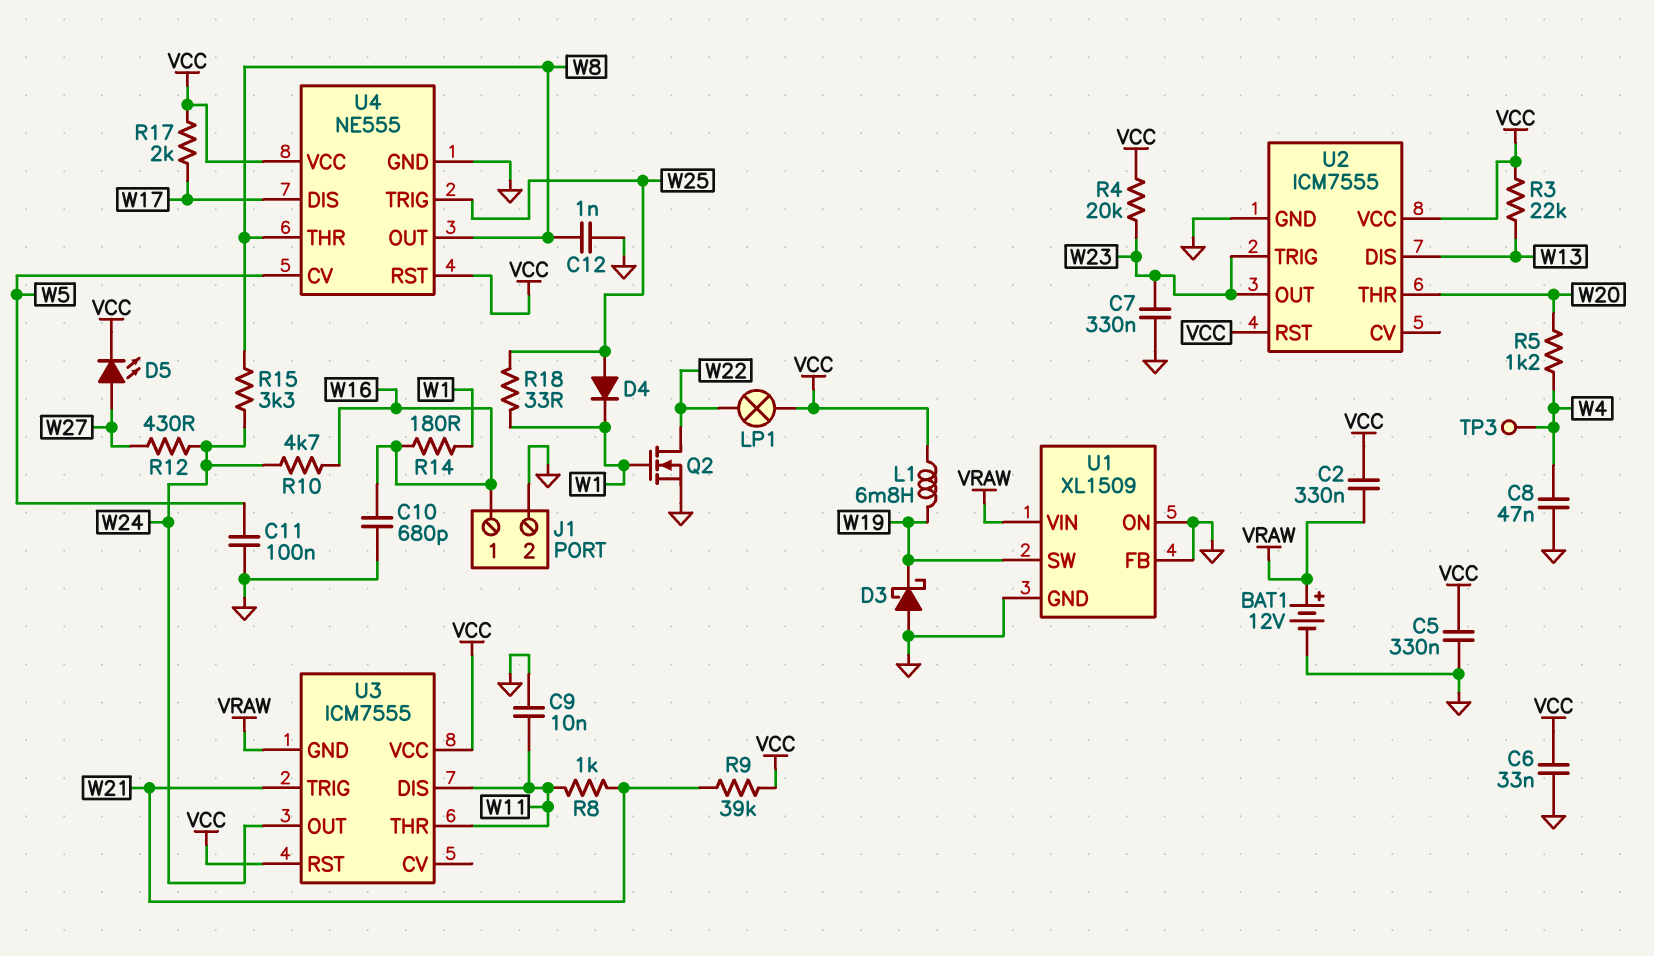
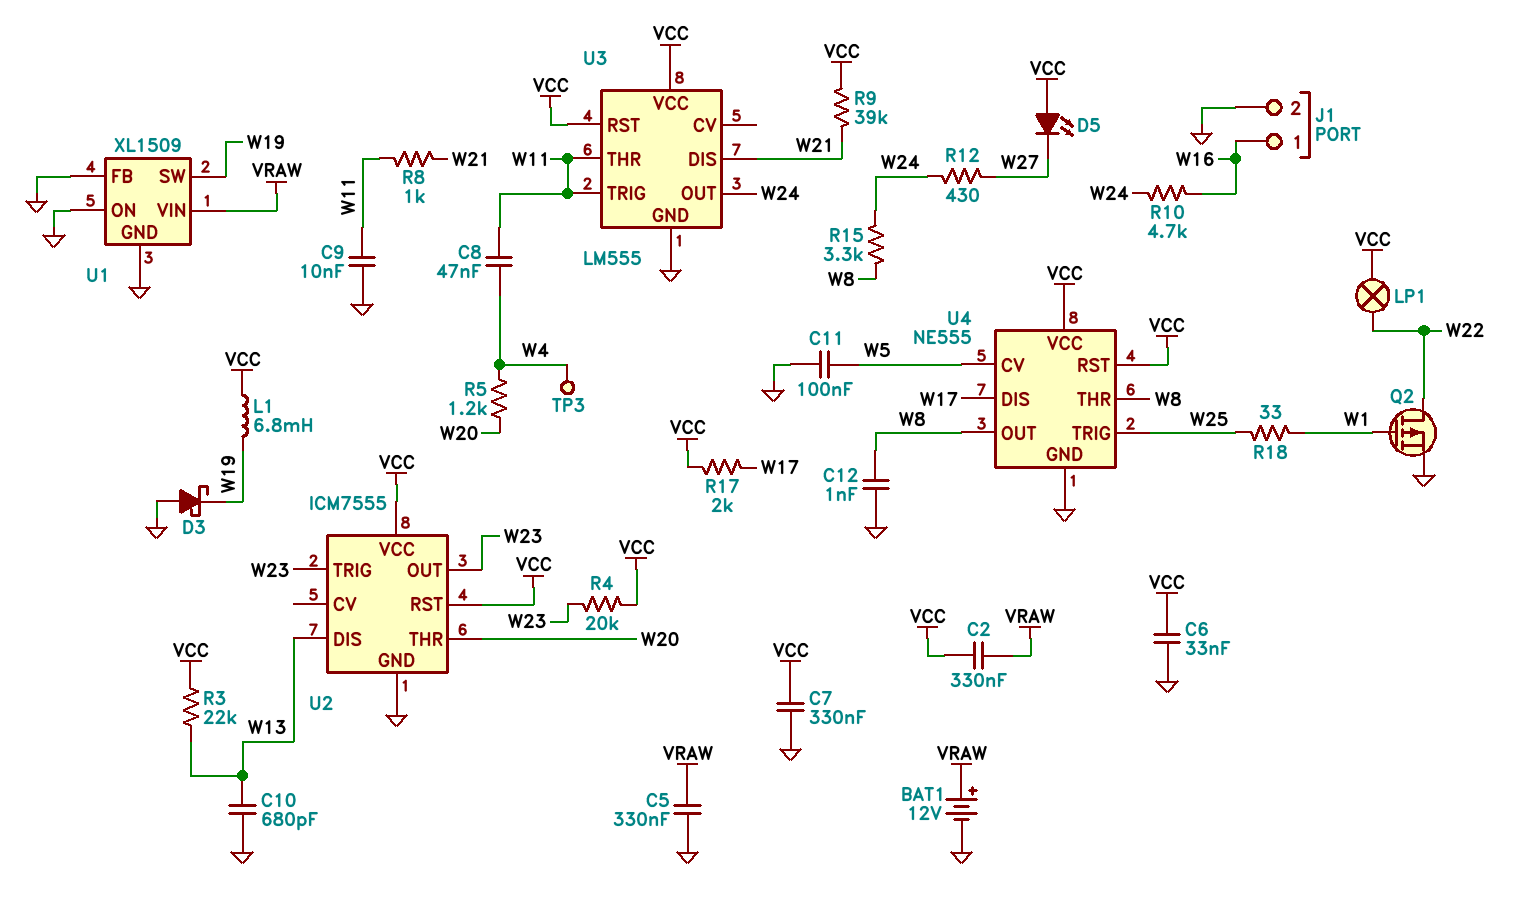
C5: 330nF (GND, VCC) -> 330nF (GND, VRAW)
C7: 330nF (GND, W23) -> 330nF (GND, VCC)
C8: 47nF (GND, W4) -> 47nF (W4, W11)
C10: 680pF (GND, W16) -> 680pF (GND, W13)
D4: diode (A W25, K W1) -> none
D5: LED (A W27, K VCC) -> LED (A VCC, K W27)
Q2: NMOS (G W1, D W22, S GND) -> PMOS (G W1, D W22, S GND)
R14: 180 (W1, W16) -> none
U3: ICM7555 -> LM555
U3 pin DIS: W11 -> W21
U3 pin GND: VRAW -> GND
U3 pin TRIG: W21 -> W11

